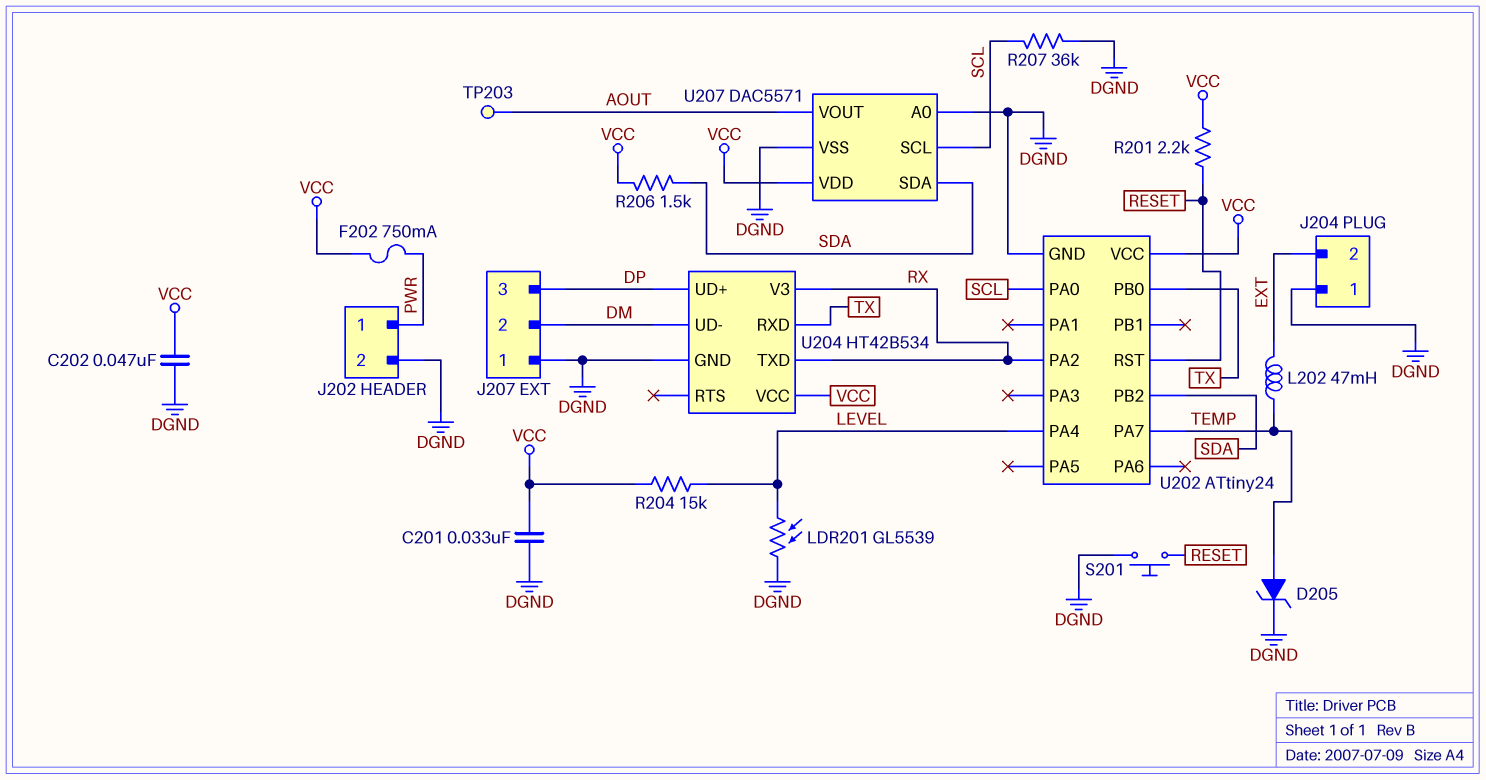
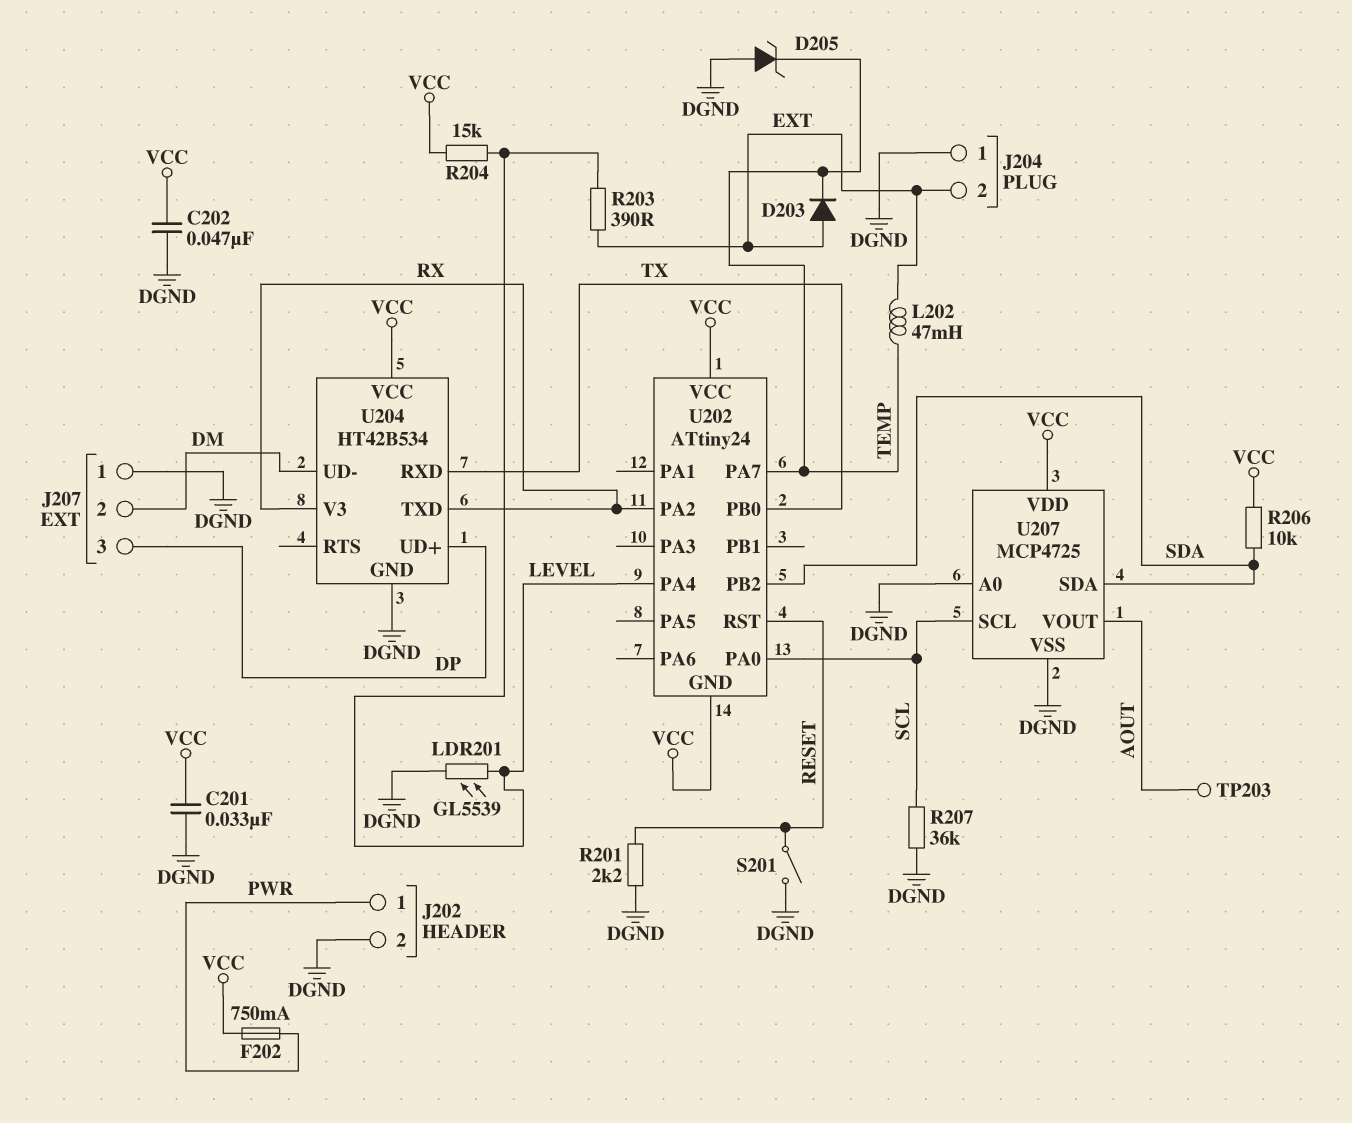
D203: none -> diode (A EXT, K TEMP)
D205: zener (A TEMP, K DGND) -> zener (A DGND, K TEMP)
R201: 2.2k (RESET, VCC) -> 2.2k (DGND, RESET)
R203: none -> 390 (EXT, LEVEL)
R206: 1.5k (SDA, VCC) -> 10k (SDA, VCC)
S201: button (DGND, RESET) -> switch (DGND, RESET)
U202 pin GND: DGND -> VCC
U207: DAC5571 -> MCP4725

